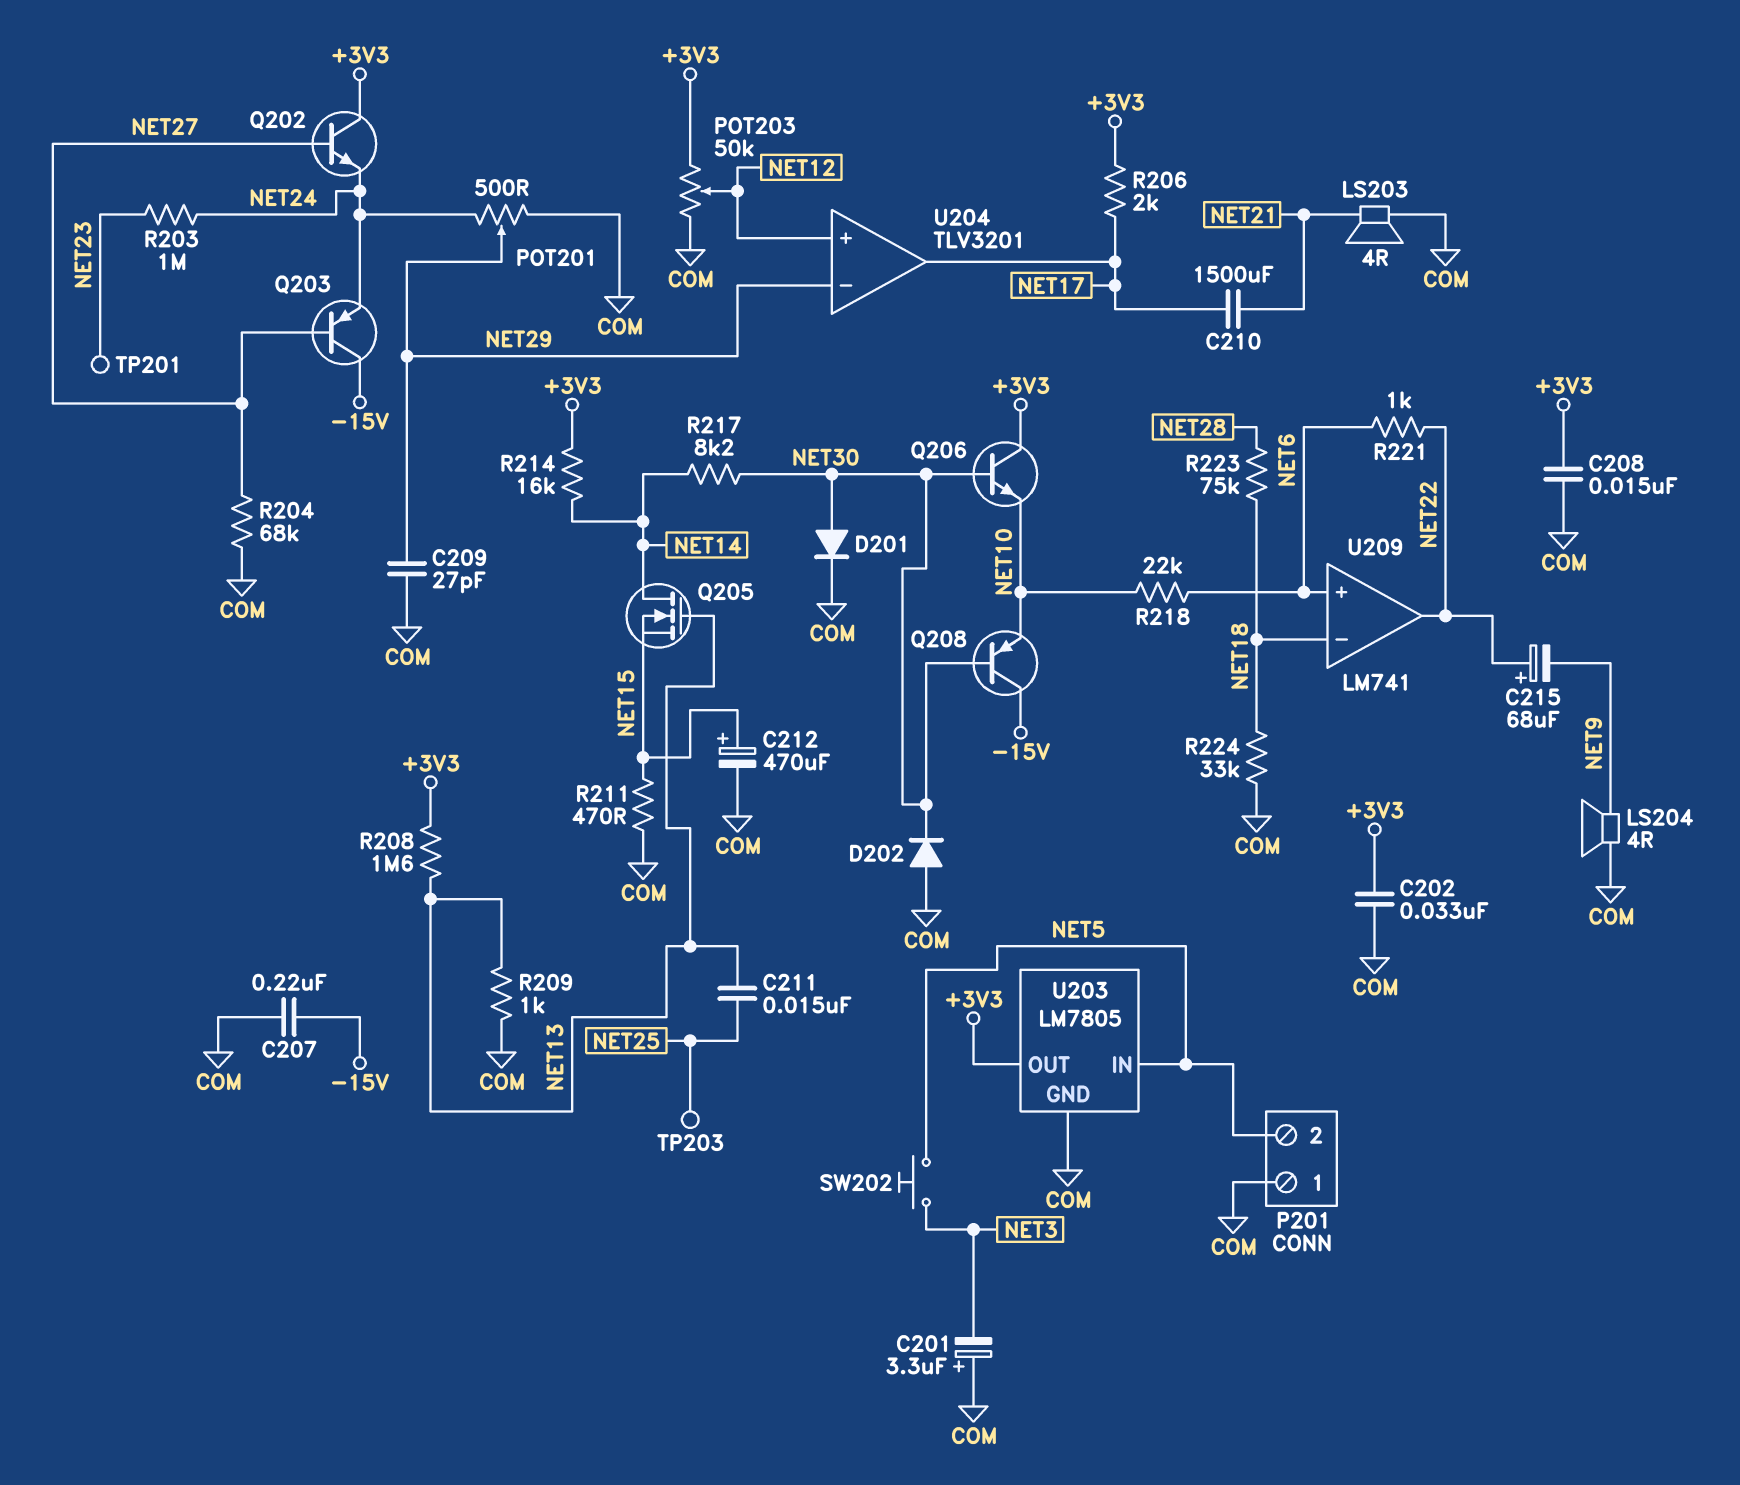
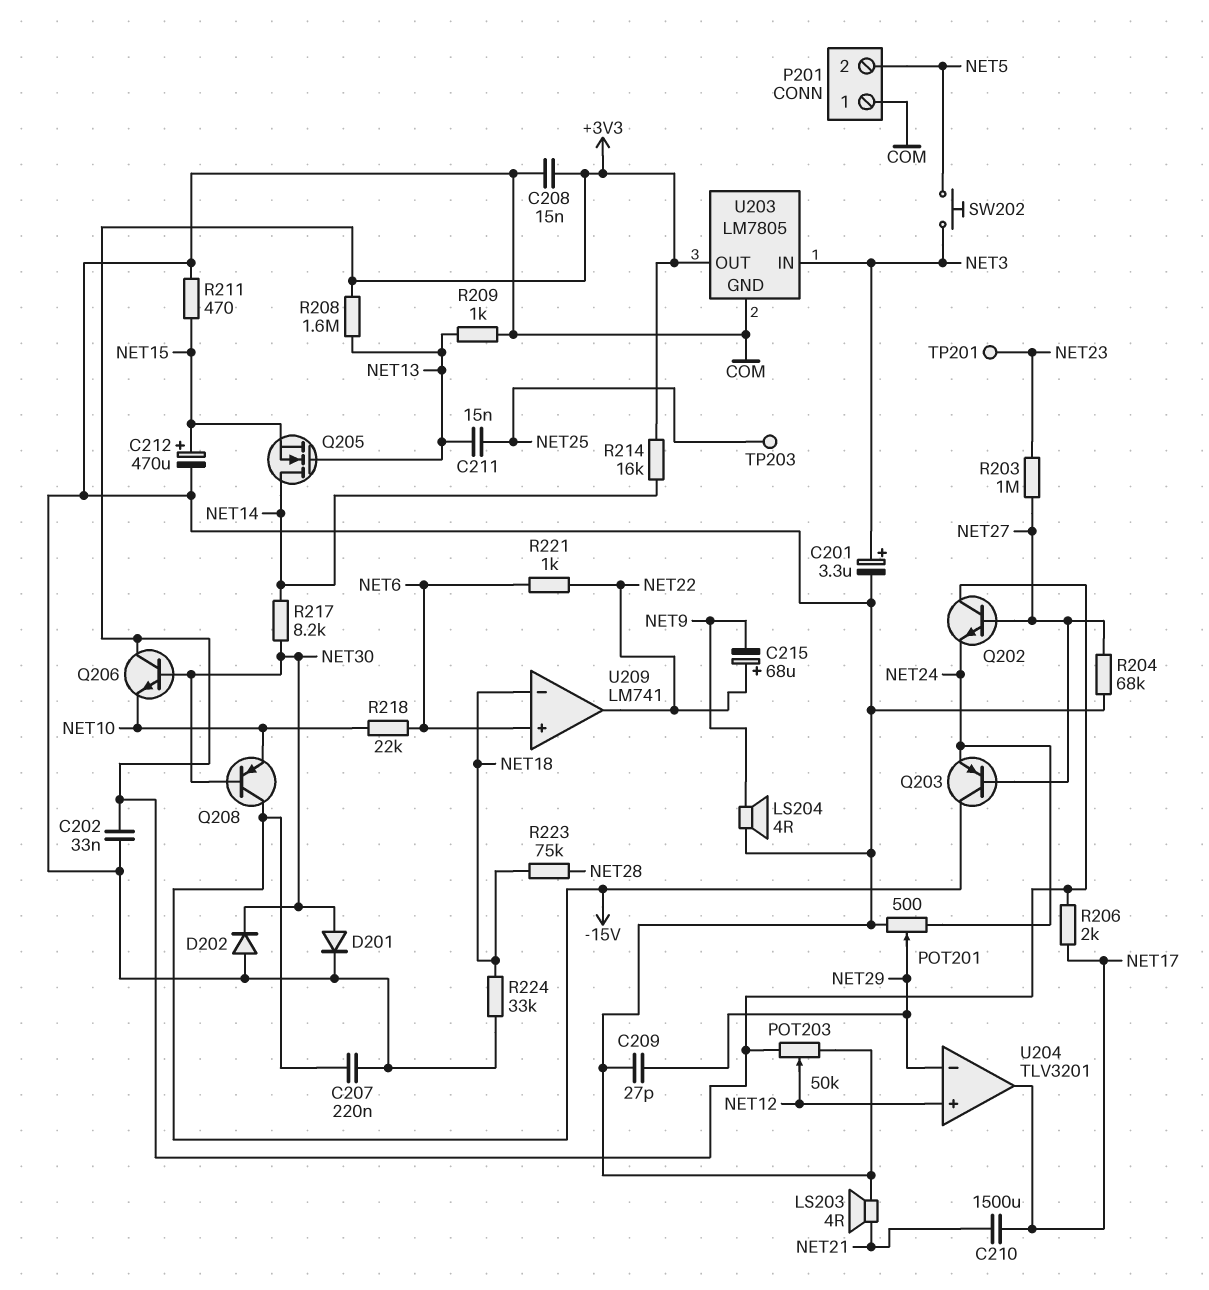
C201: 3.3uF (plus COM, minus NET3) -> 3.3uF (plus NET3, minus COM)
R203: 1M (NET23, NET24) -> 1M (NET23, NET27)
U203 pin IN: NET5 -> NET3

